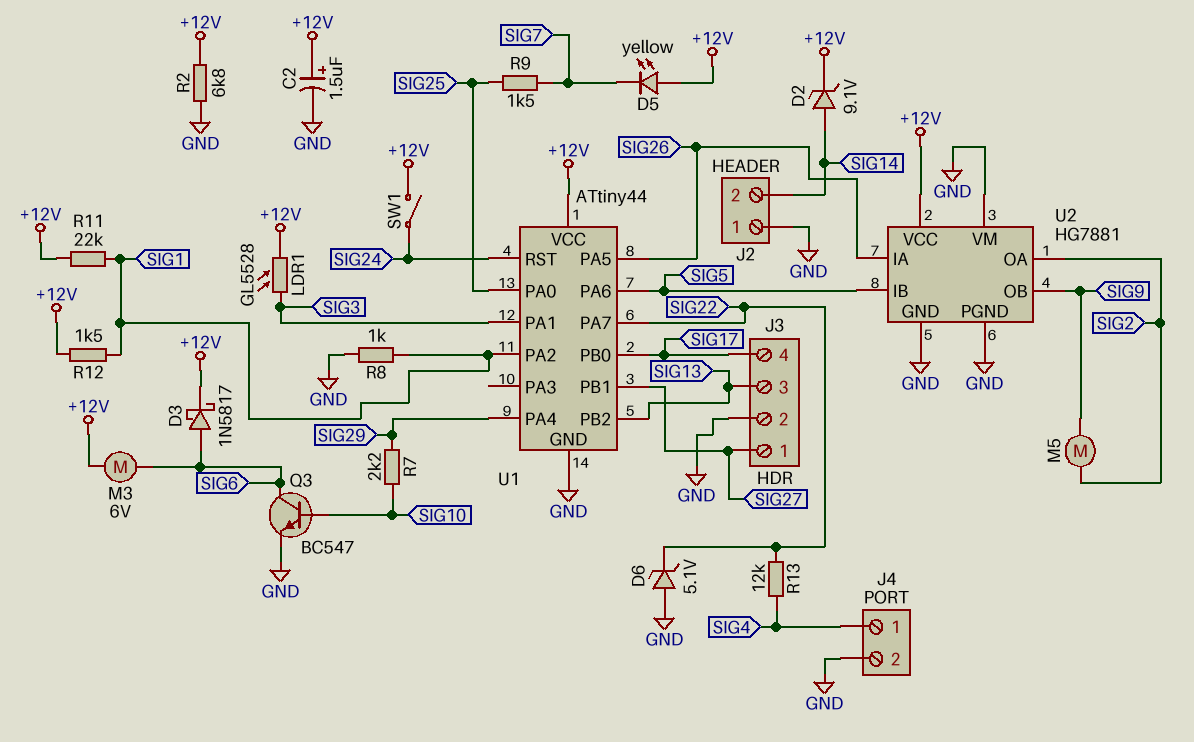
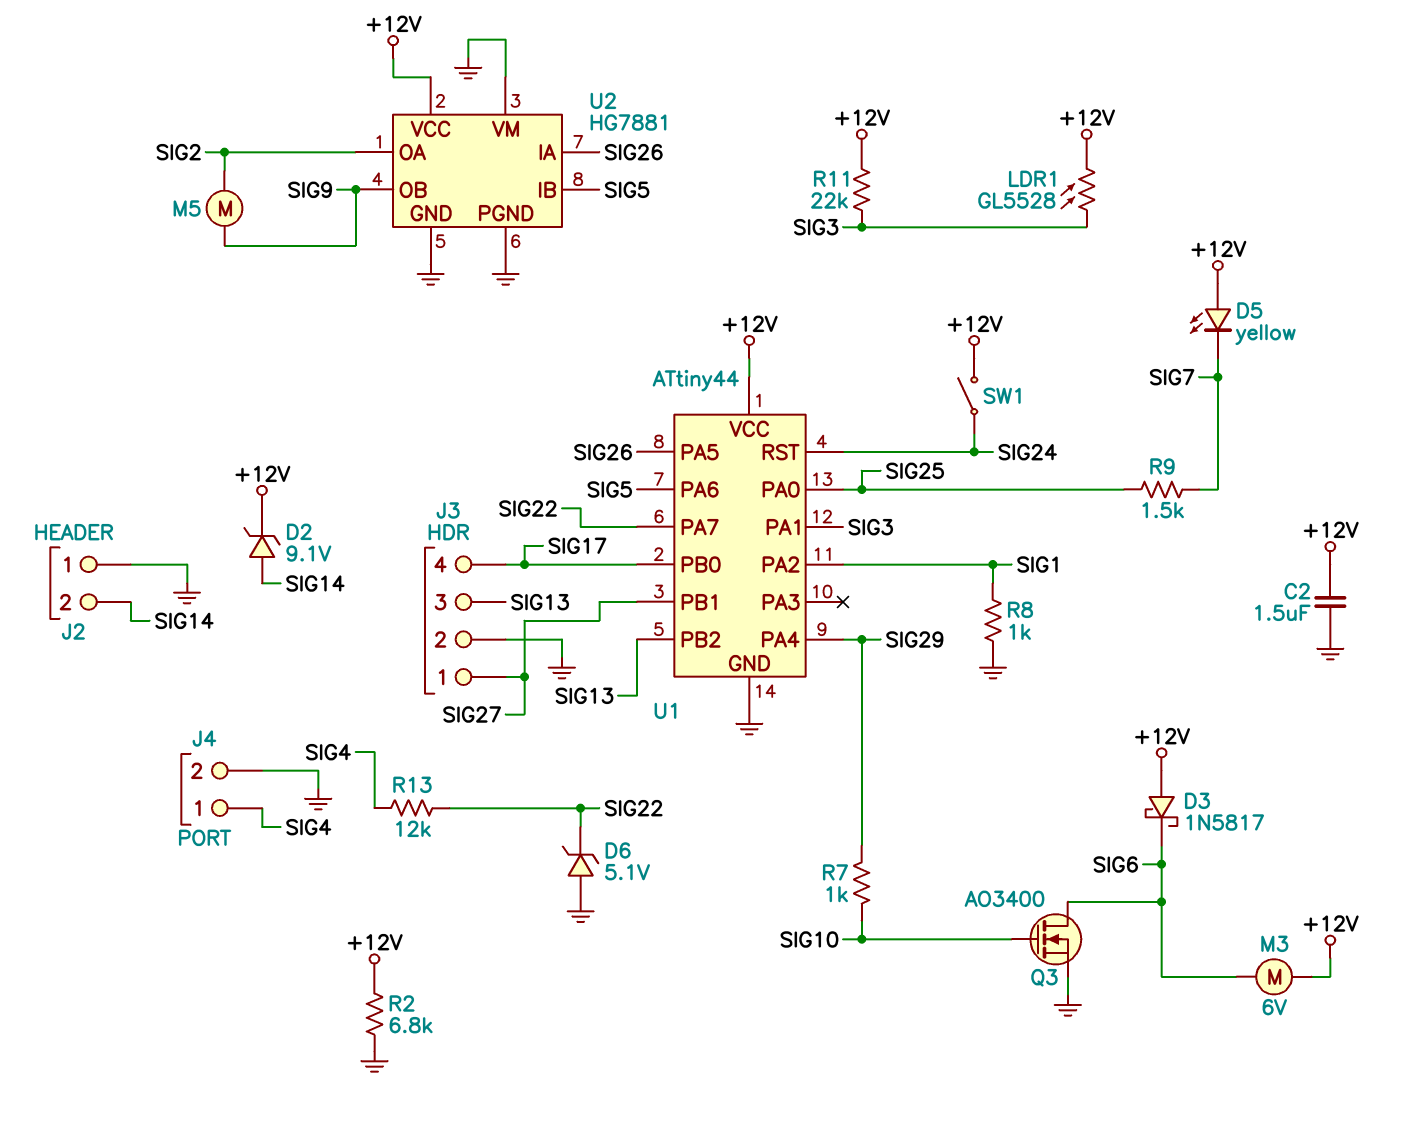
C2: 1.5uF (plus +12V, minus GND) -> 1.5uF (+12V, GND)
D3: schottky 1N5817 (A SIG6, K +12V) -> schottky 1N5817 (A +12V, K SIG6)
Q3: NPN BC547 (B SIG10, C SIG6, E GND) -> NMOS AO3400 (G SIG10, D SIG6, S GND)
R7: 2.2k (SIG10, SIG29) -> 1k (SIG10, SIG29)
R11: 22k (+12V, SIG1) -> 22k (+12V, SIG3)
R12: 1.5k (+12V, SIG1) -> none

